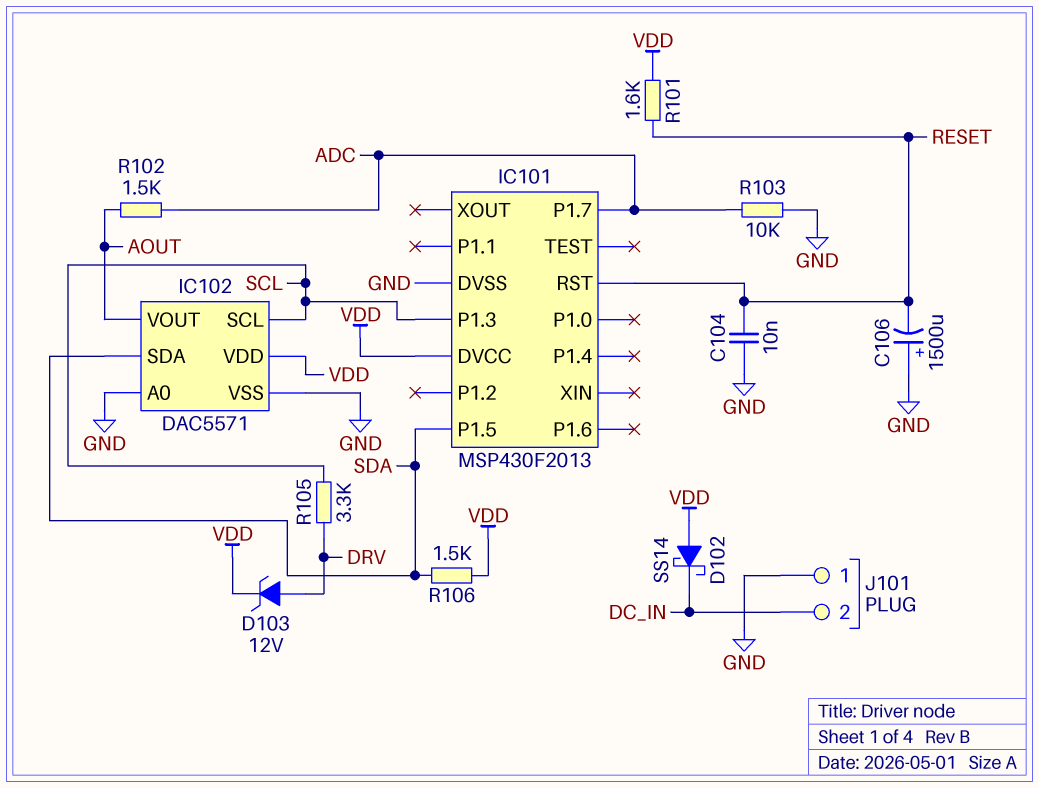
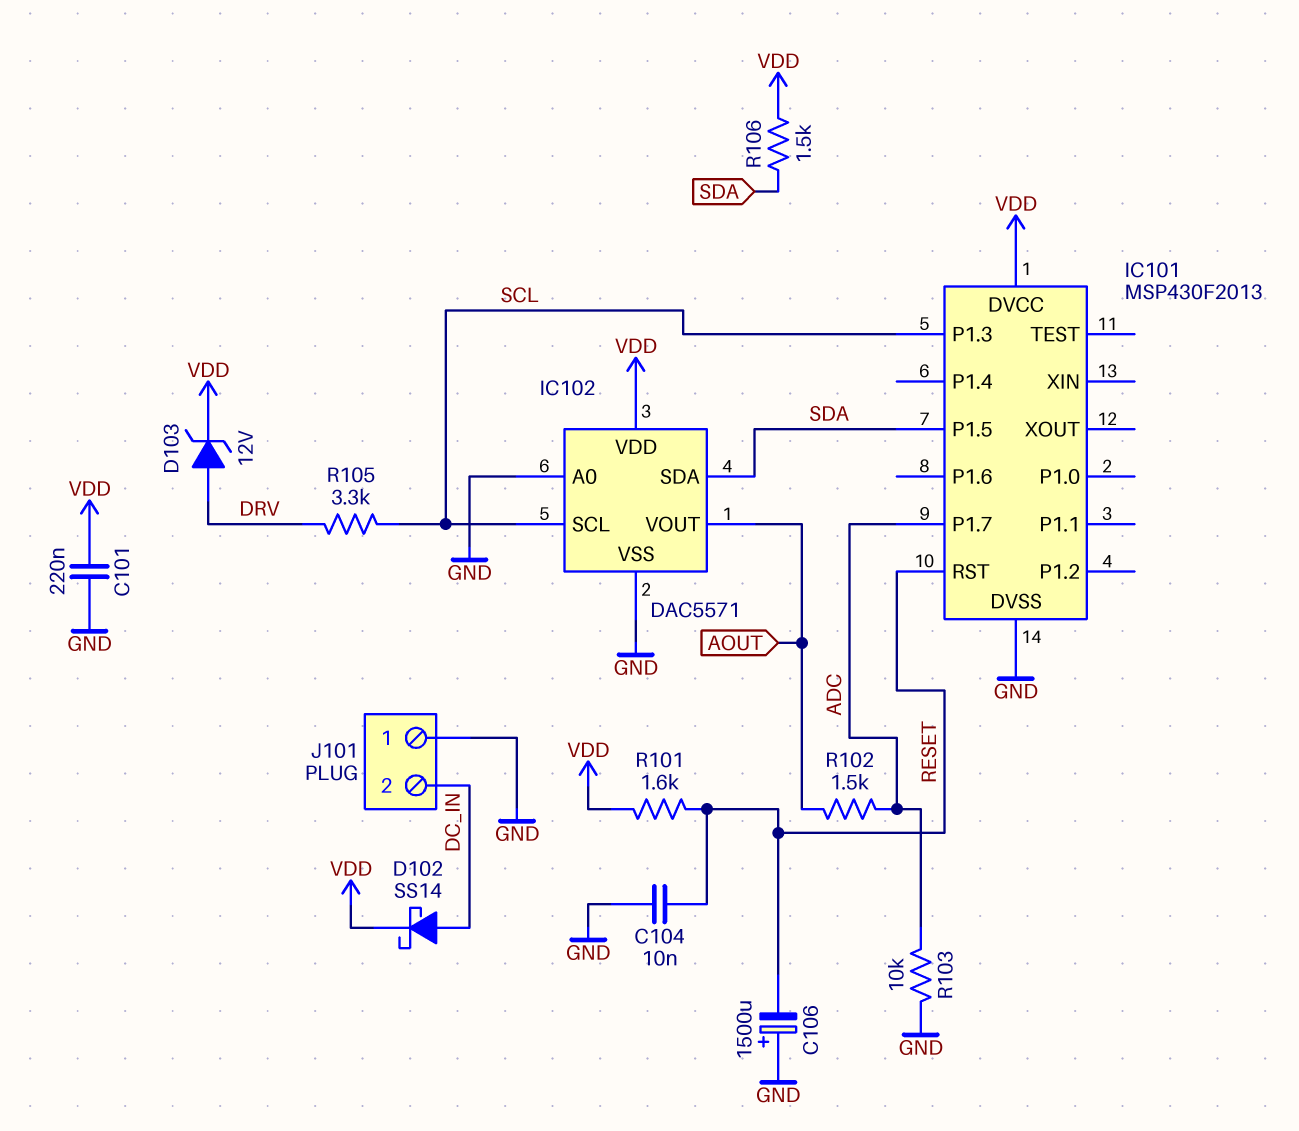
C101: none -> 220nF (GND, VDD)
D102: schottky SS14 (A VDD, K DC_IN) -> schottky SS14 (A DC_IN, K VDD)

